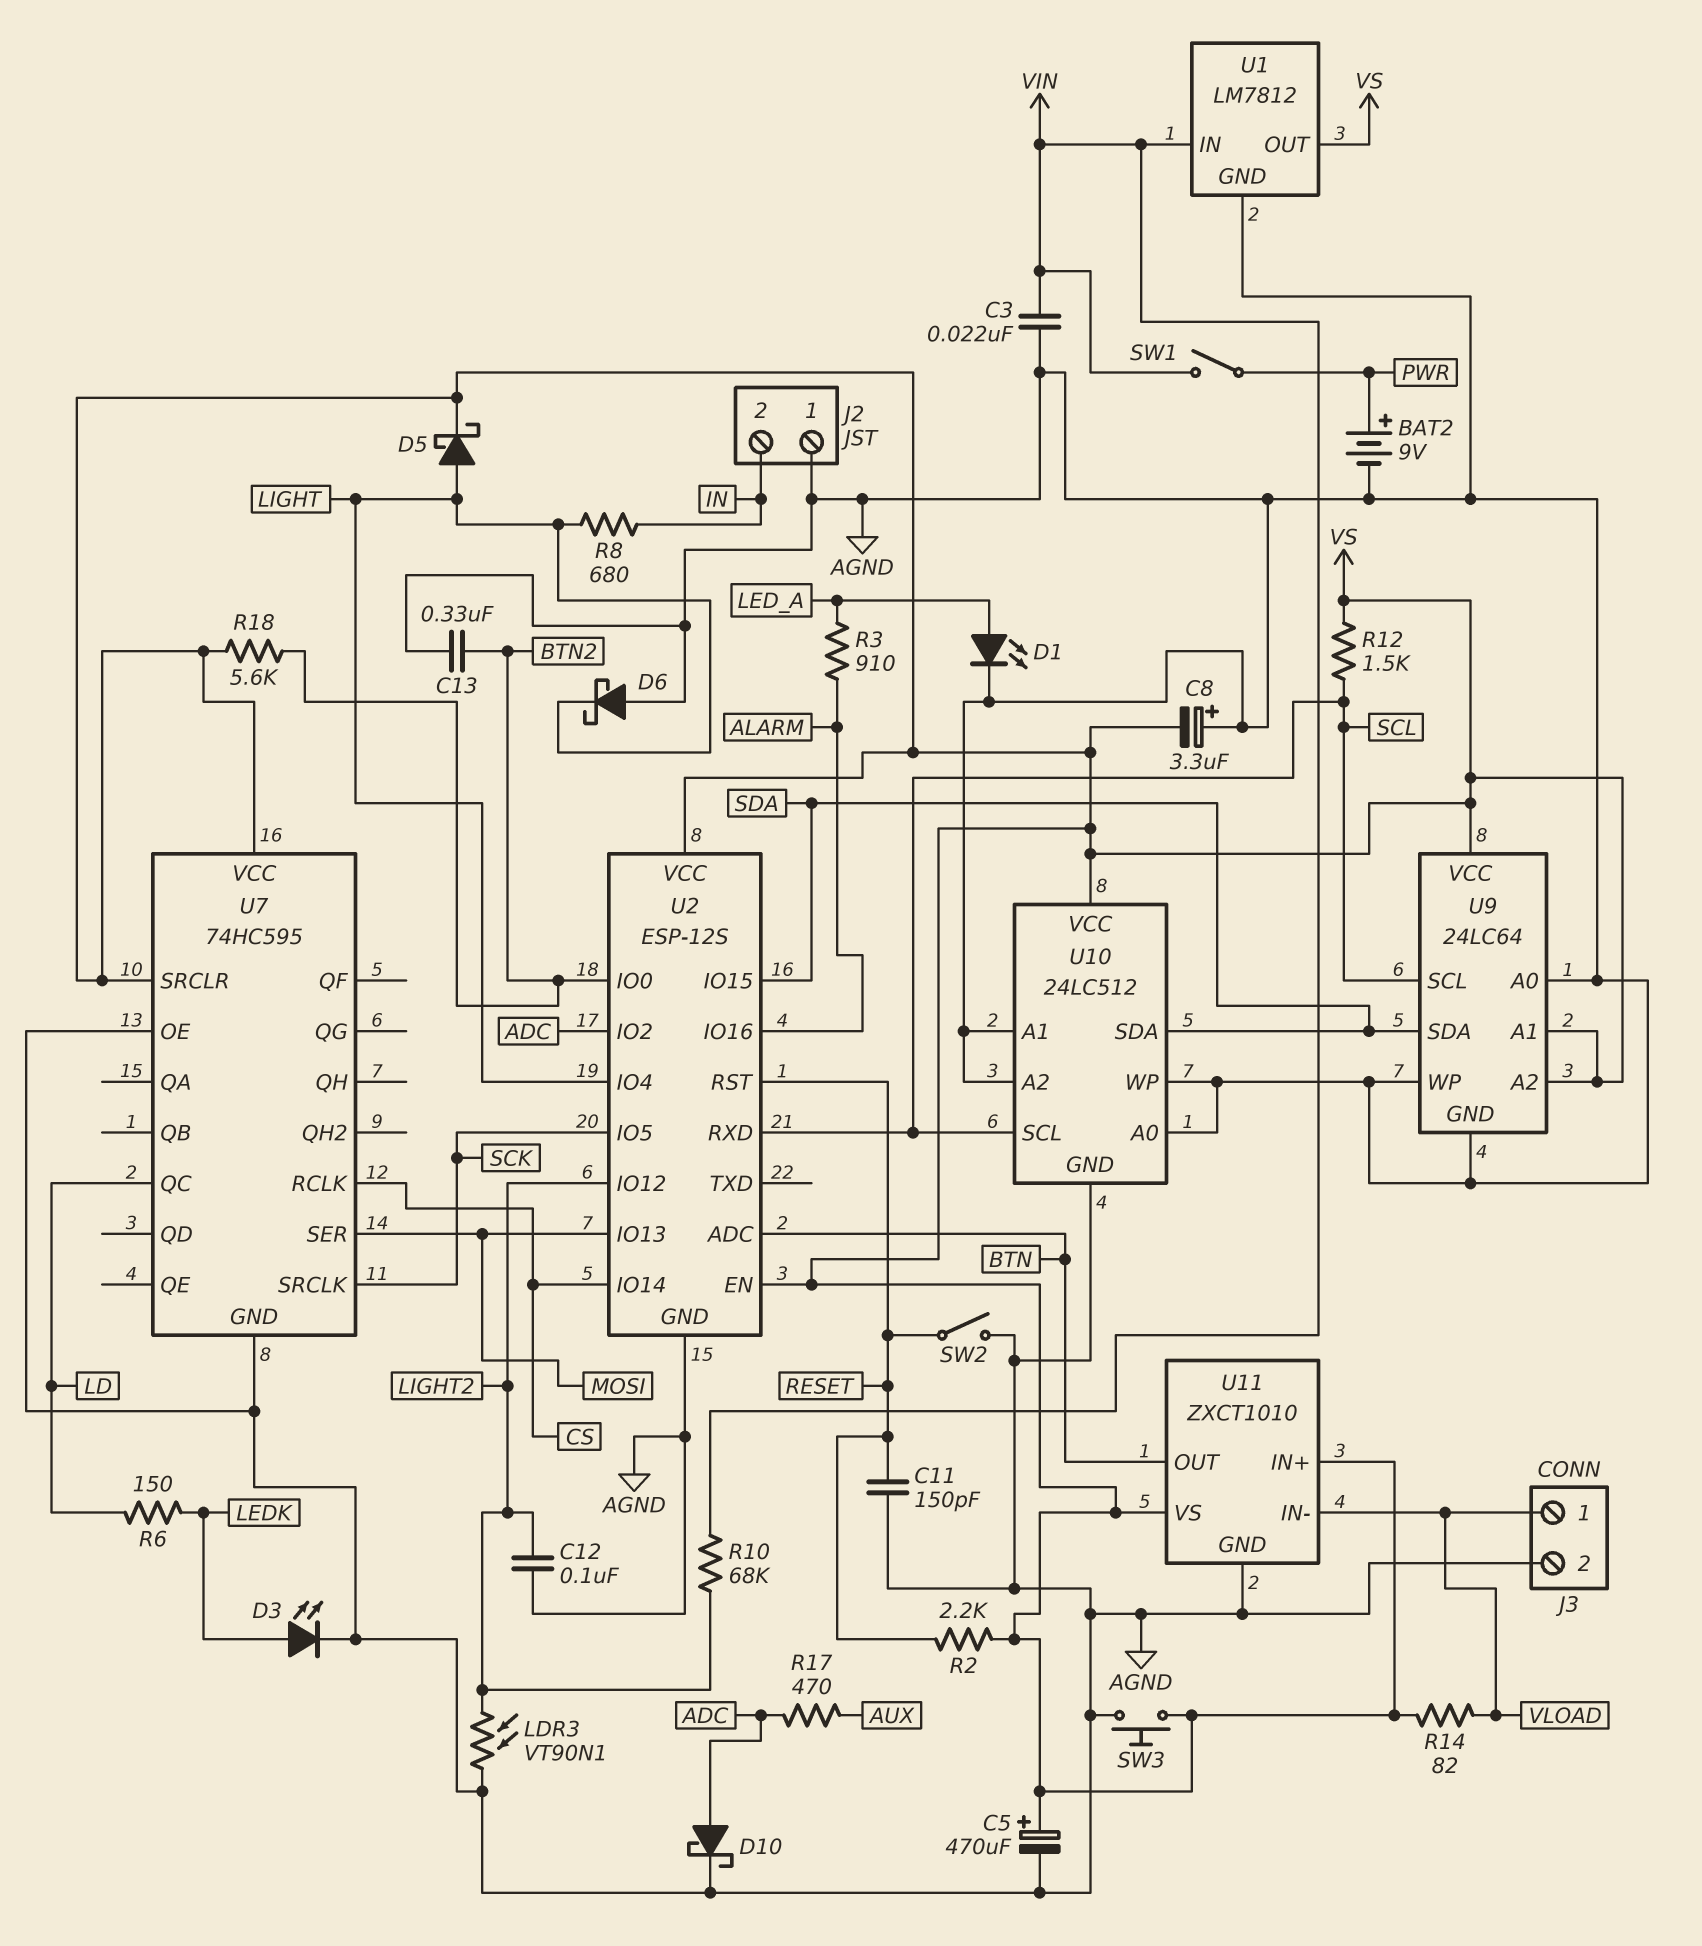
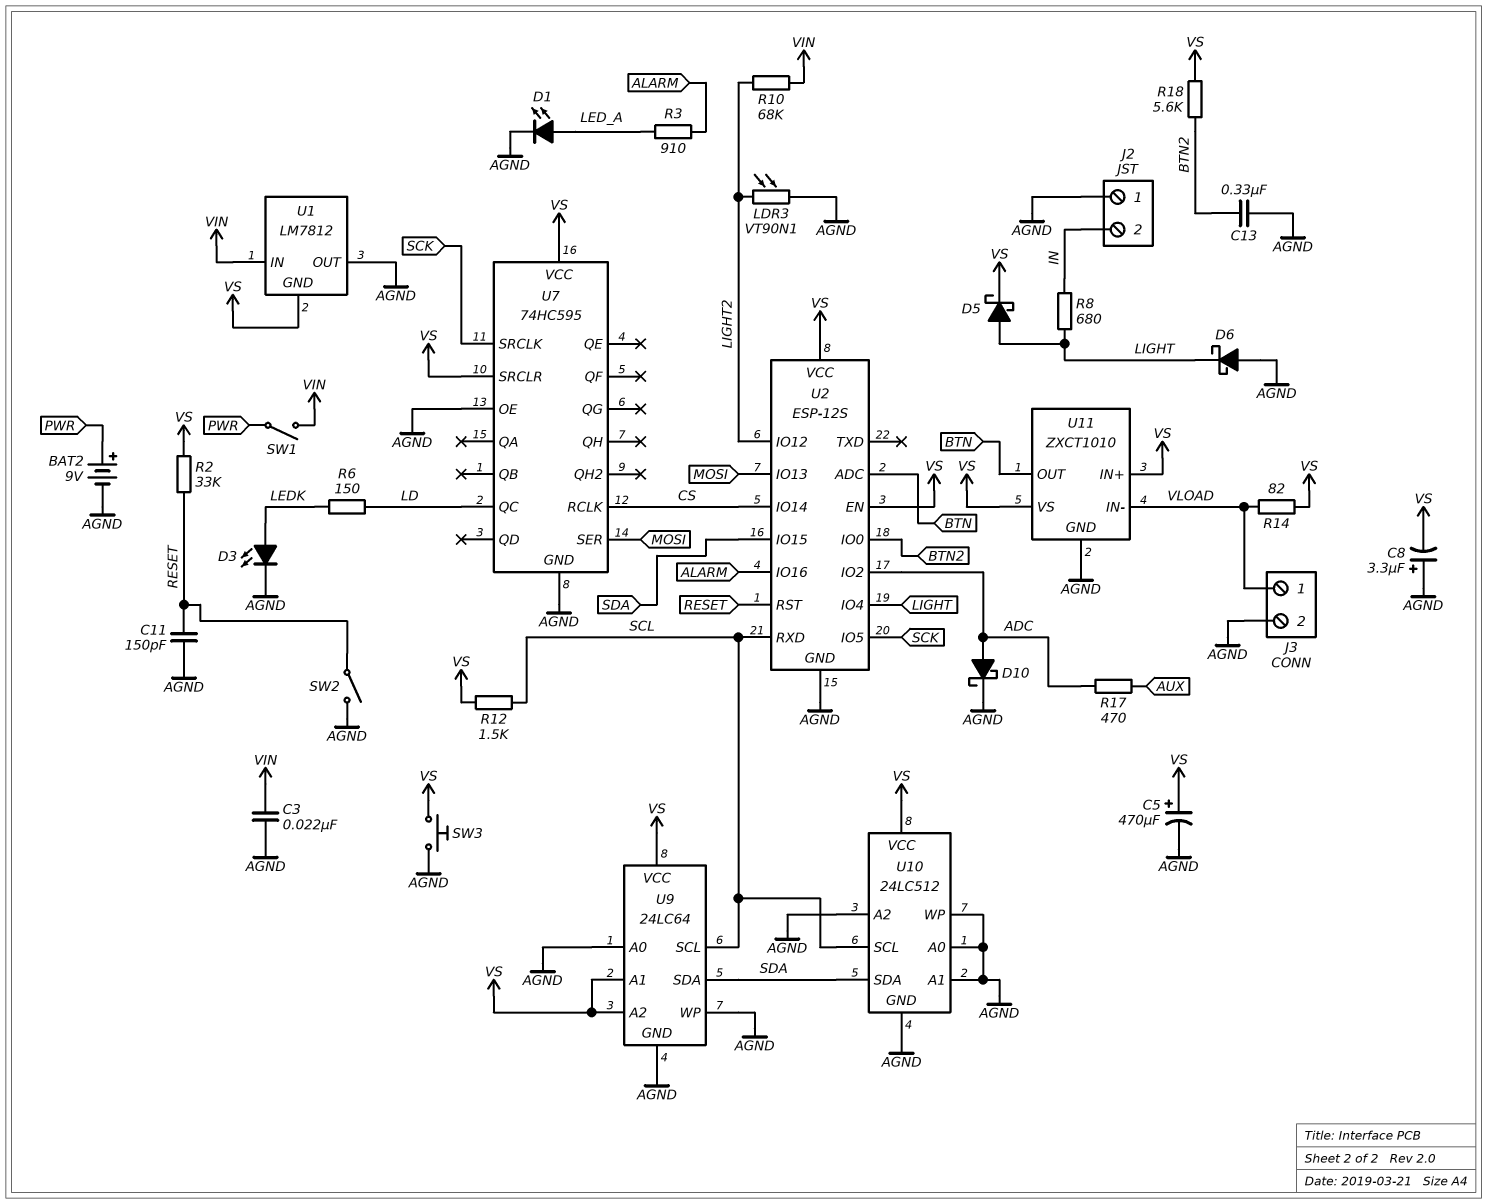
C12: 100nF (AGND, LIGHT2) -> none
R2: 2.2k (RESET, VS) -> 33k (RESET, VS)
U1 pin GND: AGND -> VS
U1 pin OUT: VS -> AGND

